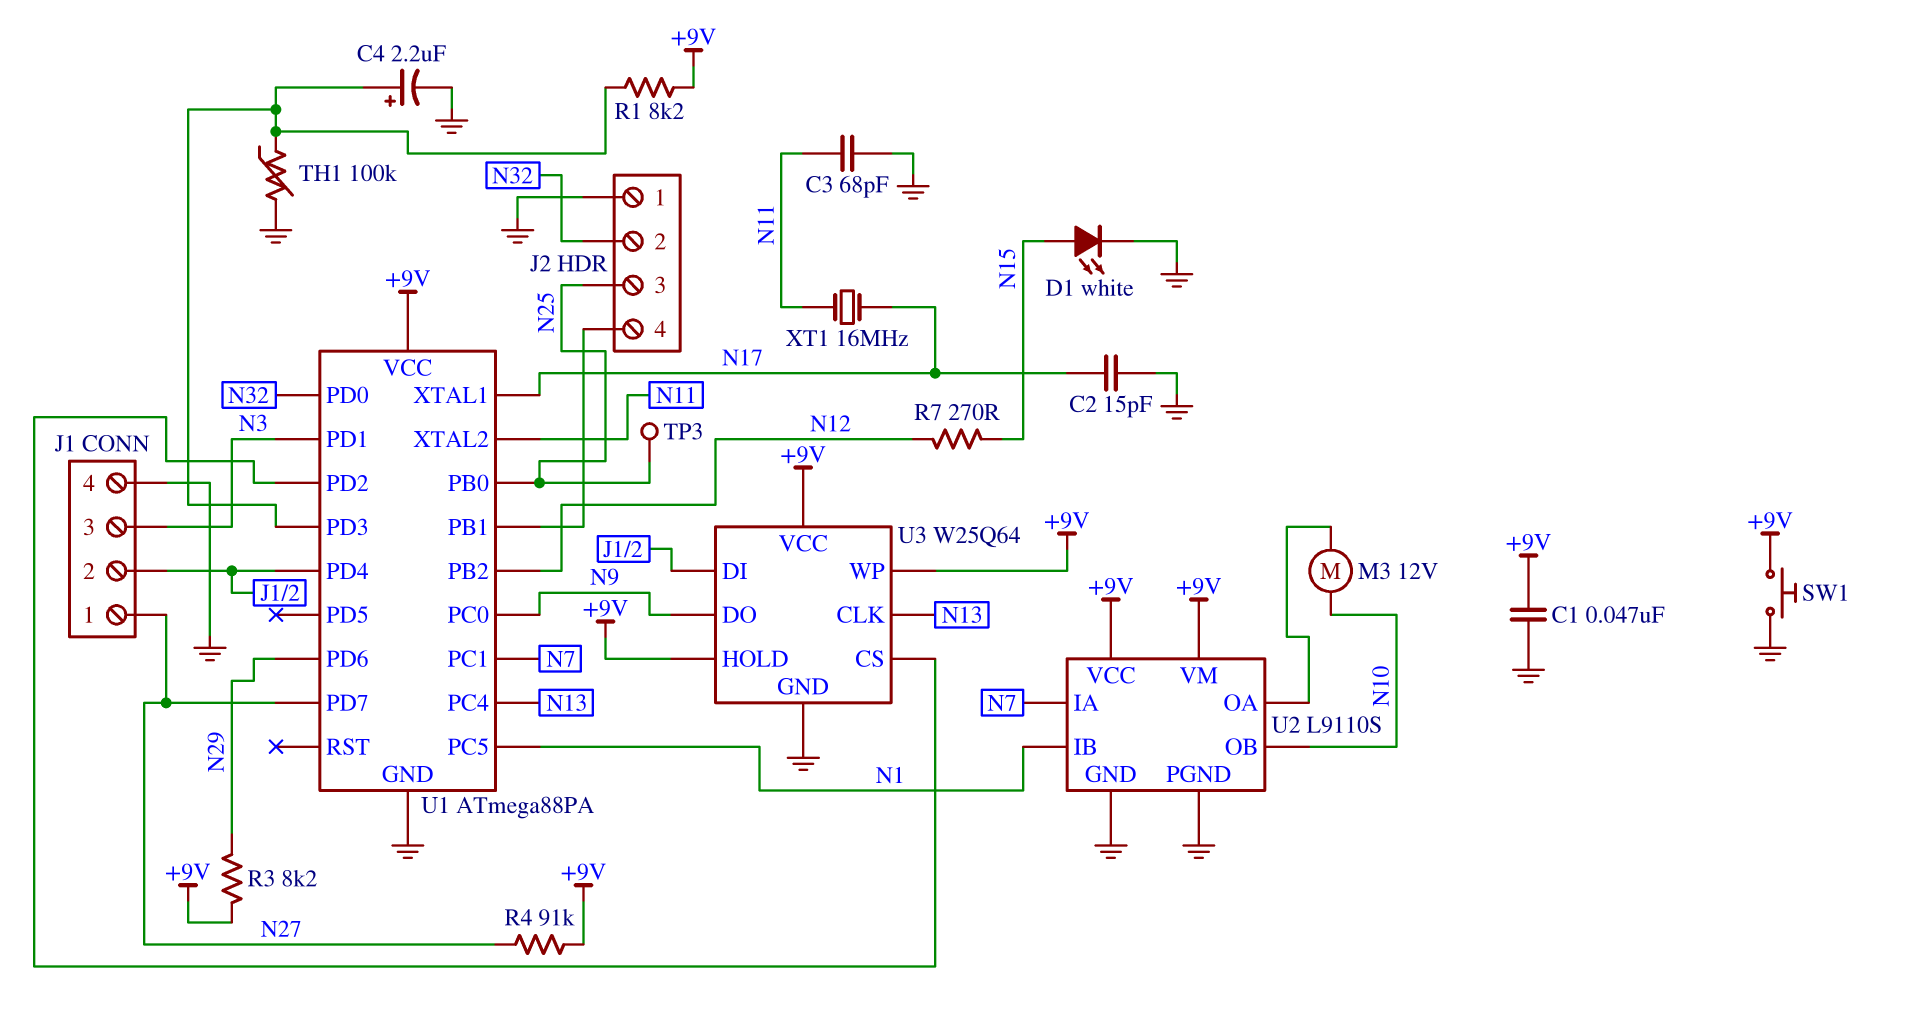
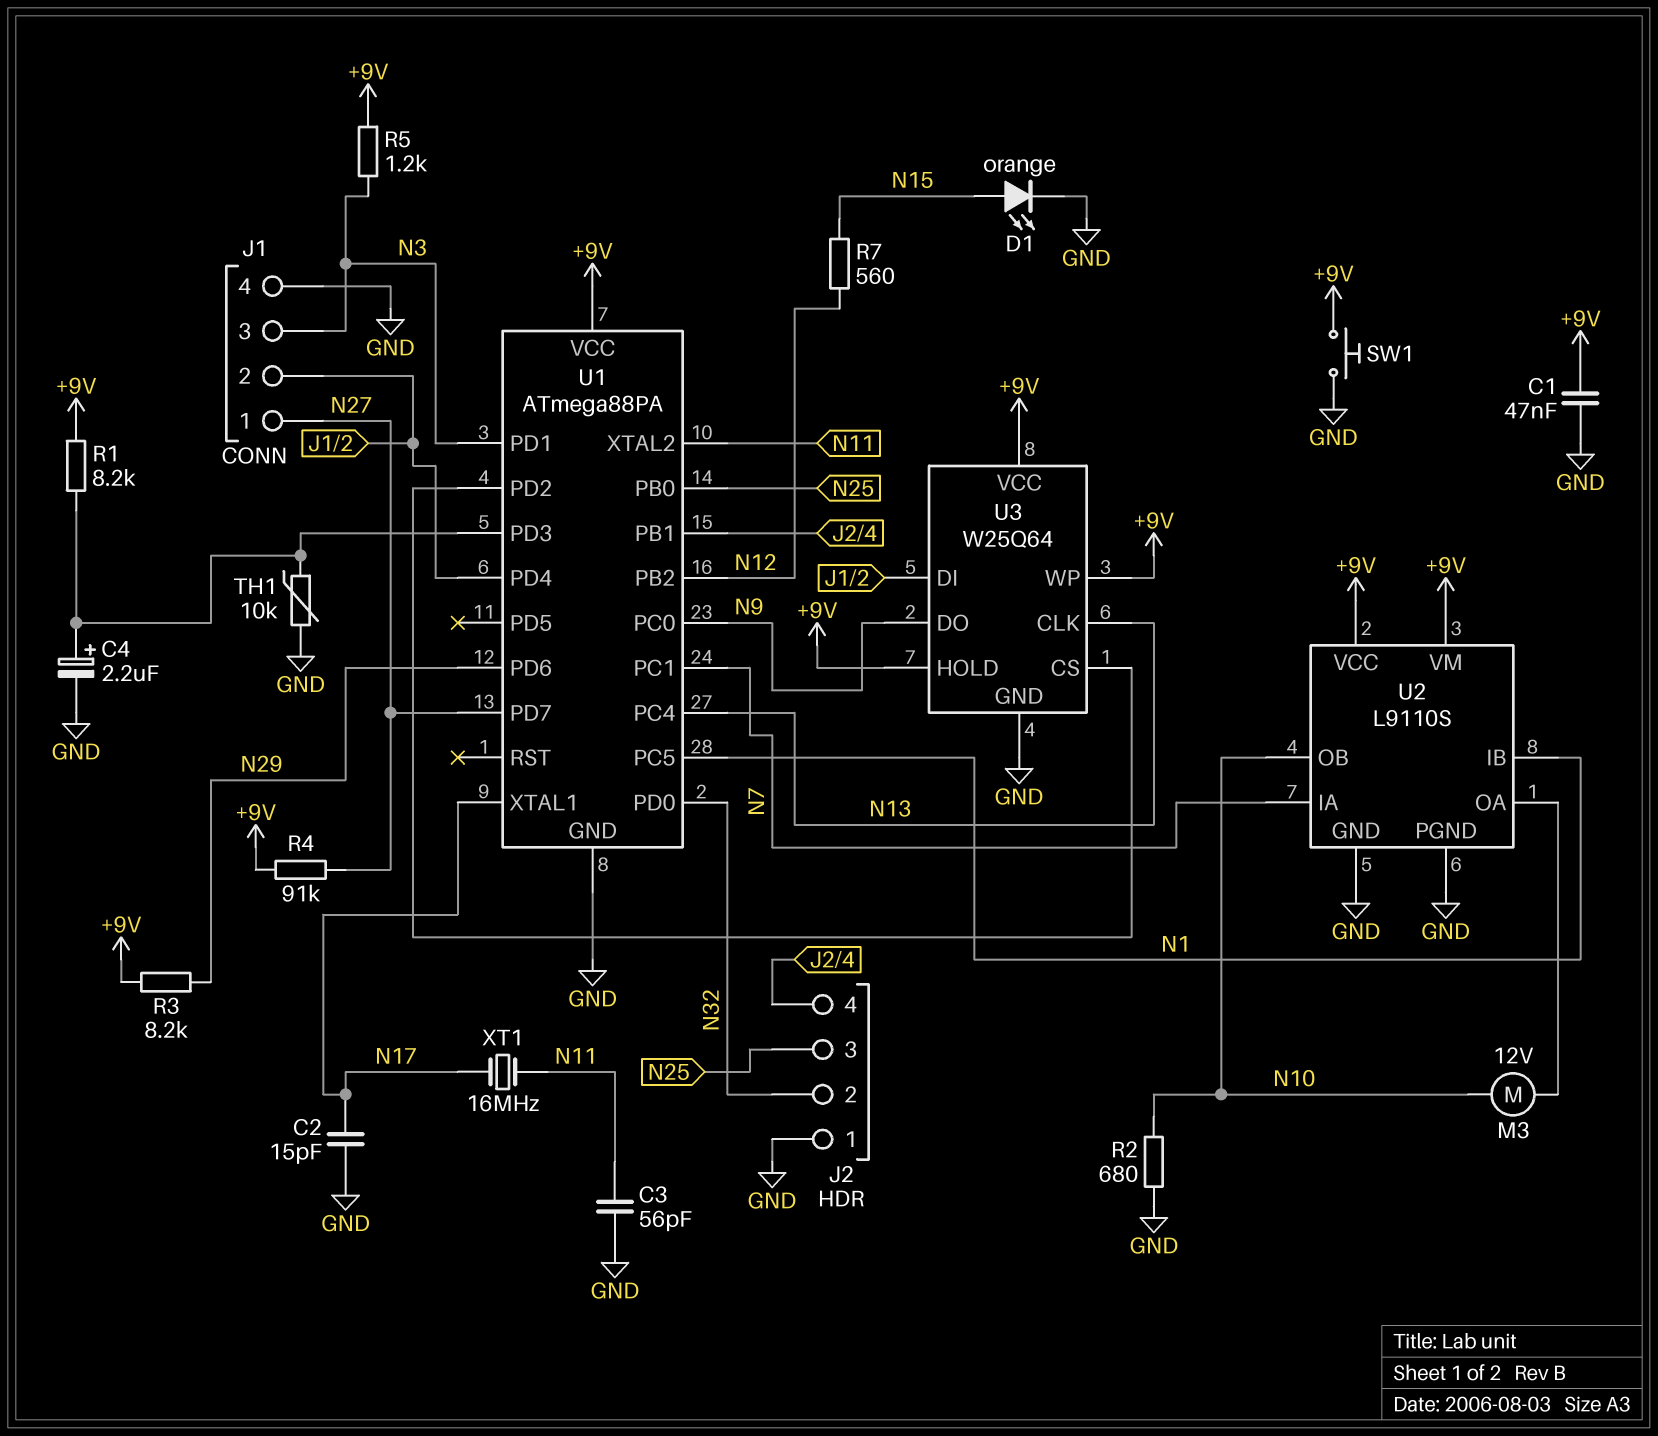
C3: 68pF (GND, N11) -> 56pF (GND, N11)
D1: LED white (A N15, K GND) -> LED orange (A N15, K GND)
R2: none -> 680 (GND, N10)
R5: none -> 1.2k (+9V, N3)
R7: 270 (N12, N15) -> 560 (N12, N15)
TH1: 100k (GND, U1/PD3) -> 10k (GND, U1/PD3)
TP3: test point (N25) -> none

